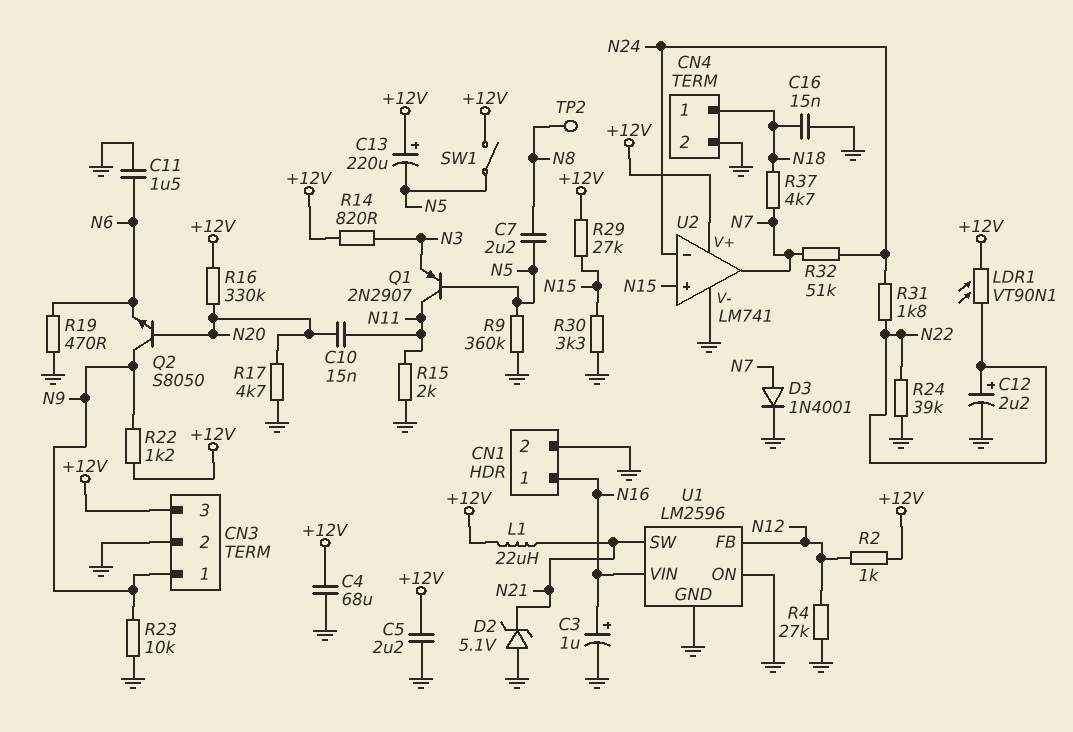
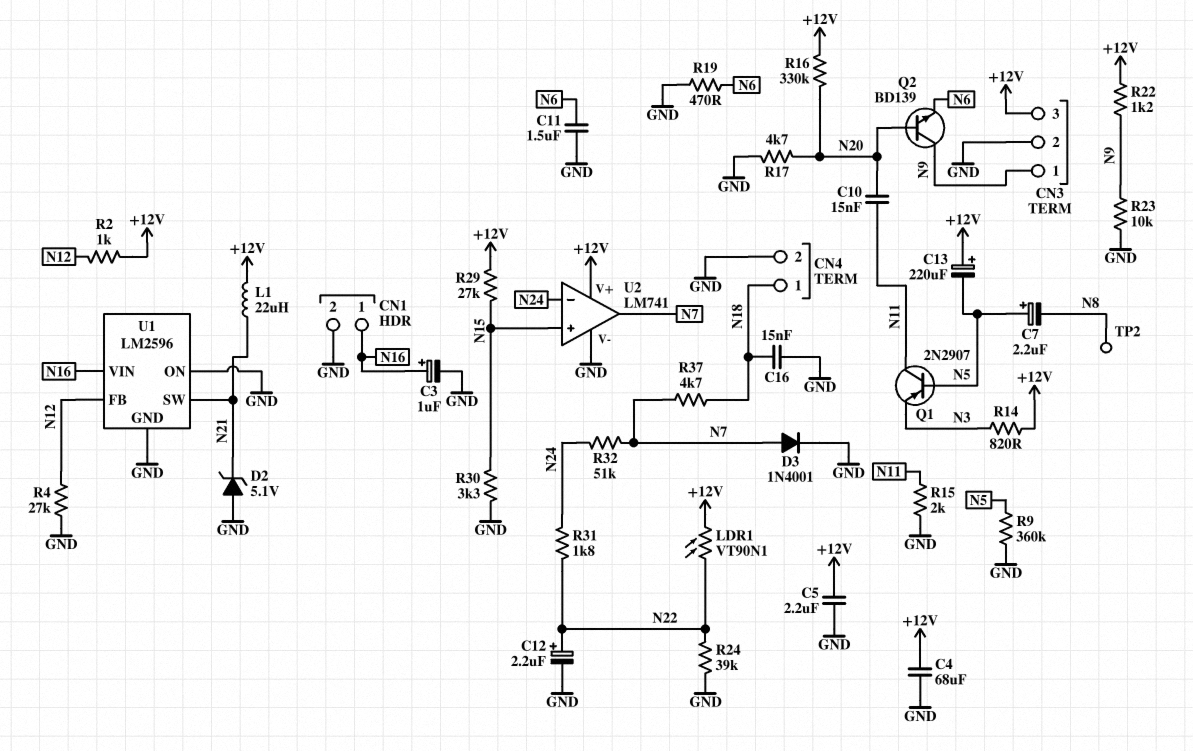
C7: 2.2uF (N5, N8) -> 2.2uF (plus N5, minus N8)
Q2: NPN S8050 (B N20, C N9, E N6) -> NPN BD139 (B N20, C N9, E N6)
SW1: switch (+12V, N5) -> none

